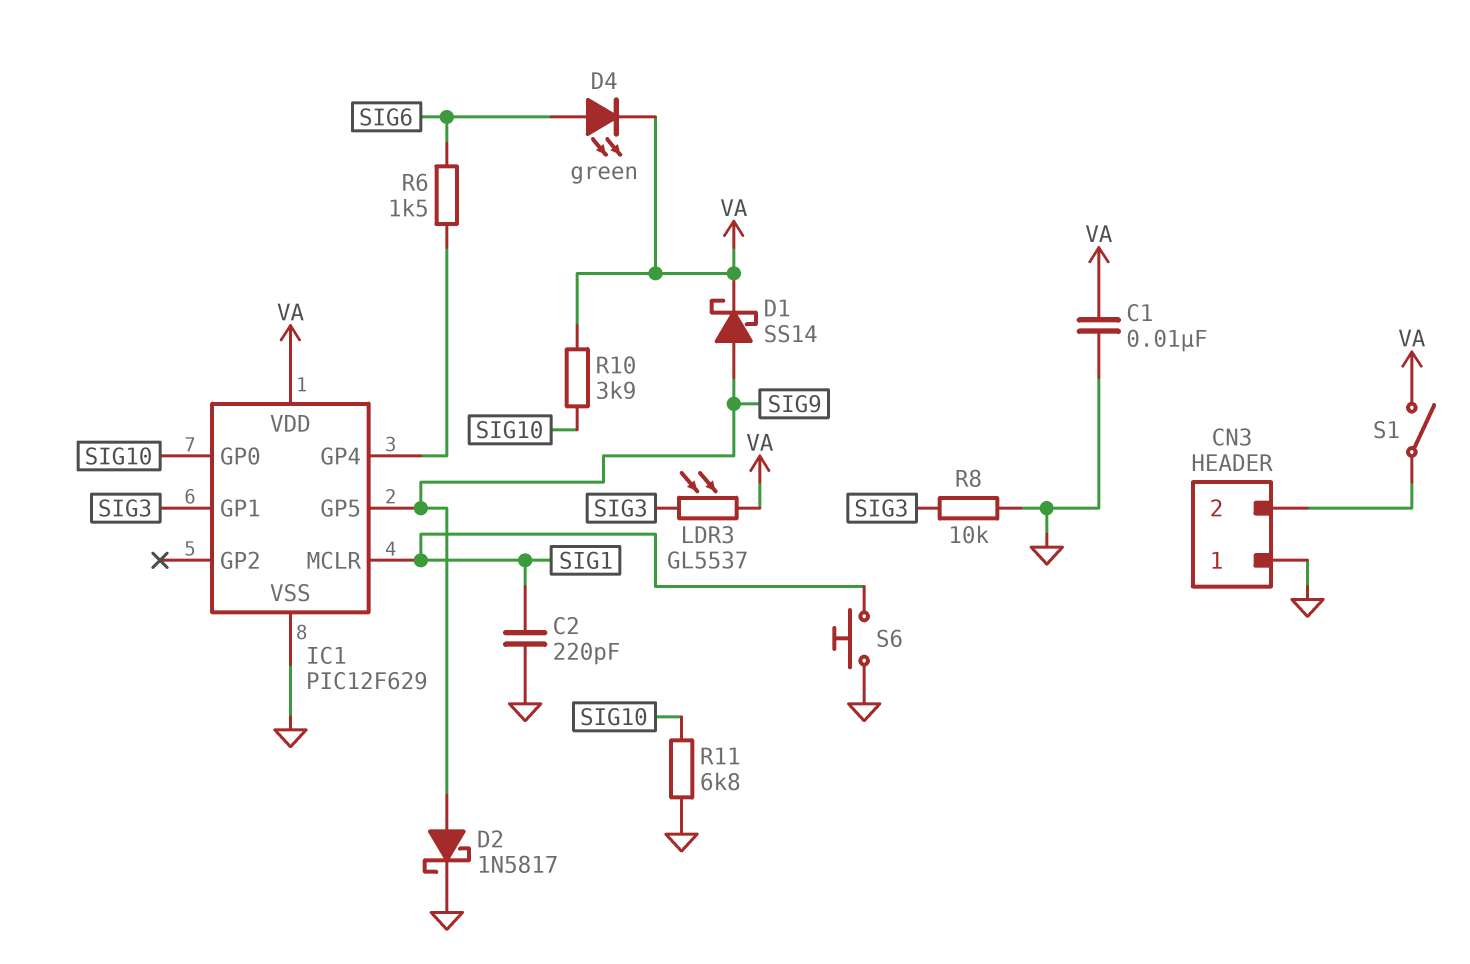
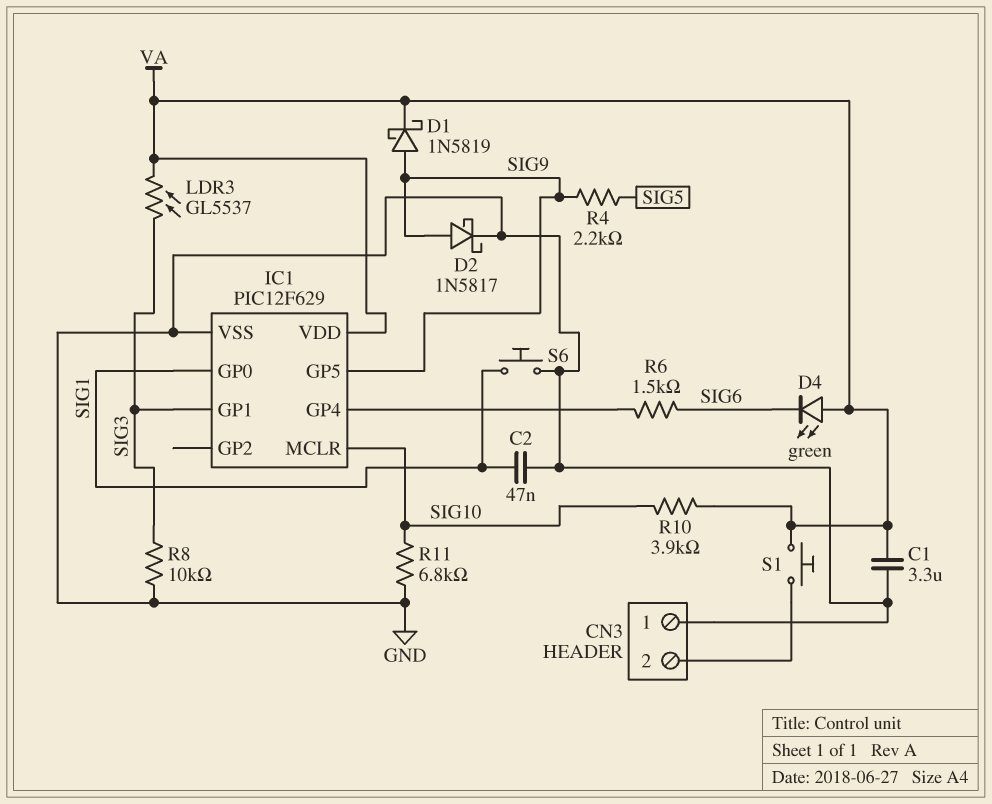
C1: 10nF (GND, VA) -> 3.3uF (GND, VA)
C2: 220pF (GND, SIG1) -> 47nF (GND, SIG1)
D1: schottky SS14 (A SIG9, K VA) -> schottky 1N5819 (A SIG9, K VA)
D4: LED green (A SIG6, K VA) -> LED green (A VA, K SIG6)
IC1 pin GP0: SIG10 -> SIG1
IC1 pin MCLR: SIG1 -> SIG10
R4: none -> 2.2k (SIG5, SIG9)
S1: switch (CN3/2, VA) -> button (CN3/2, VA)

